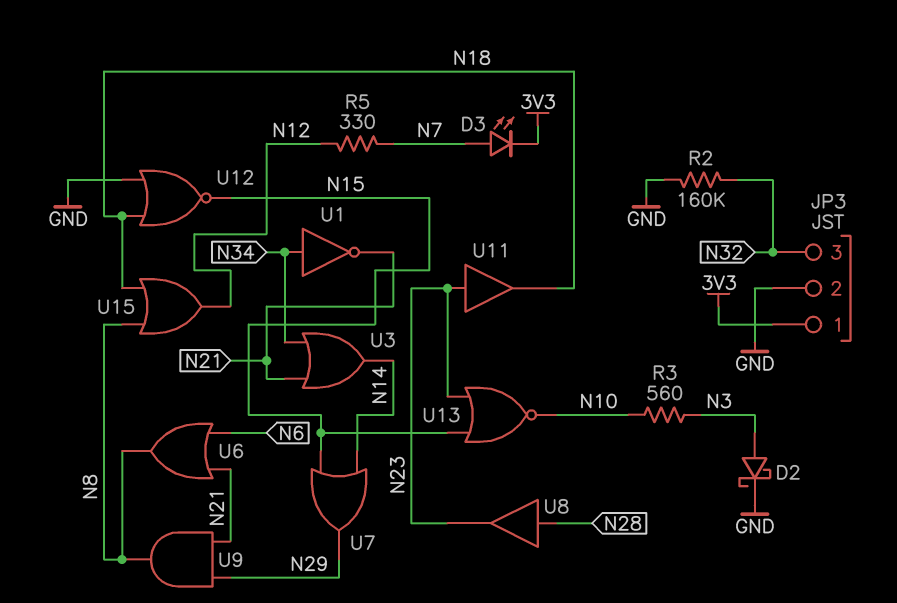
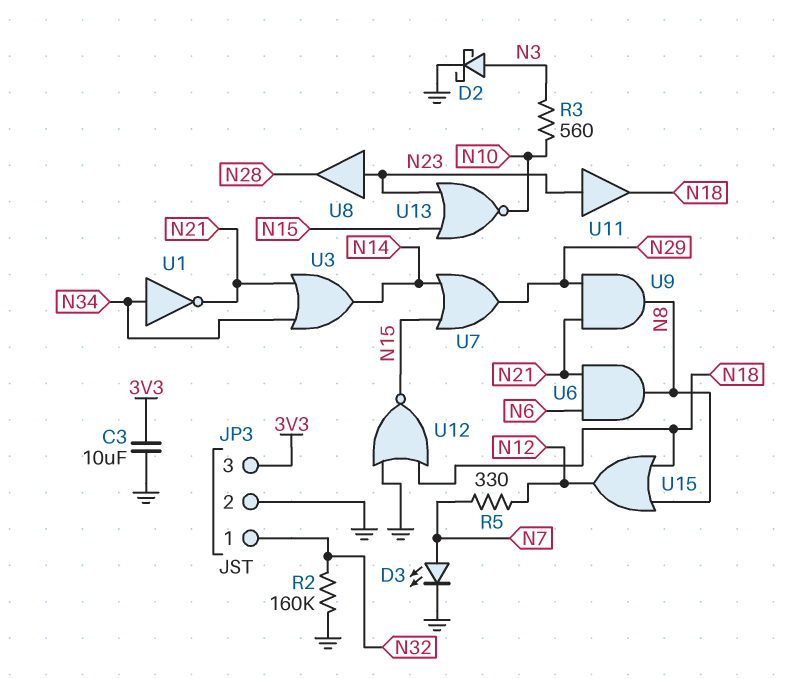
C3: none -> 10uF (3V3, GND)
D3: LED (A N7, K 3V3) -> LED (A N7, K GND)
JP3 pin 1: 3V3 -> N32
JP3 pin 3: N32 -> 3V3
U6: OR (in N6, in N21, out N8) -> AND (in N6, in N21, out N8)
U8: buffer (in N28, out N23) -> buffer (in N23, out N28)

